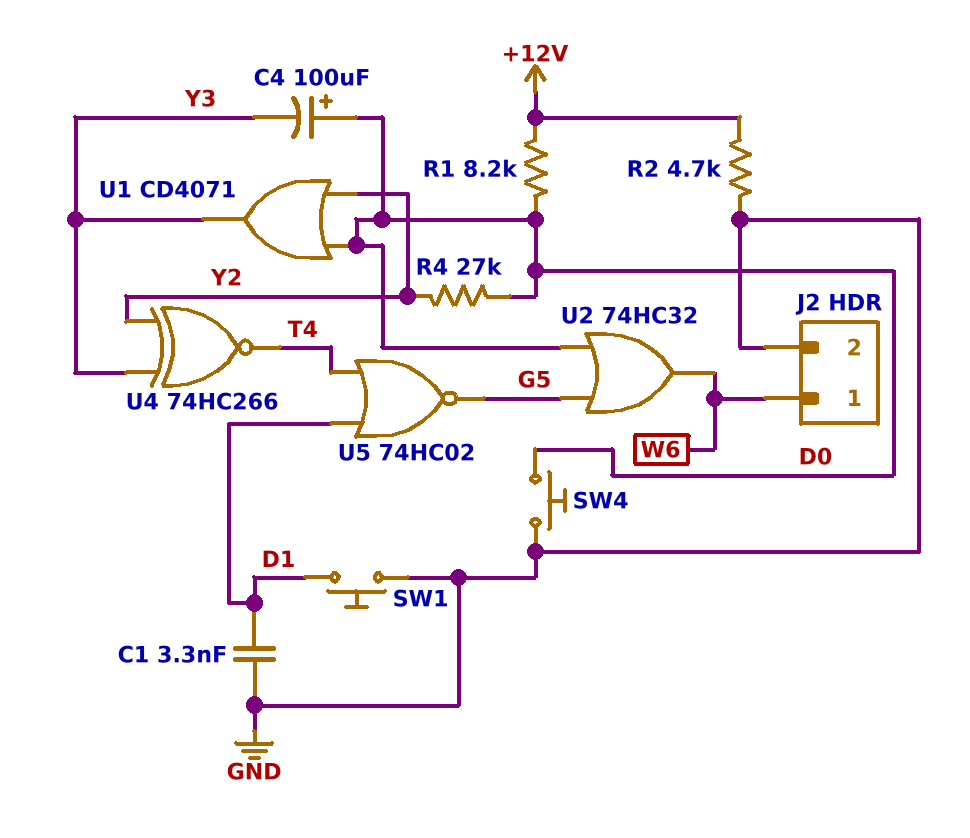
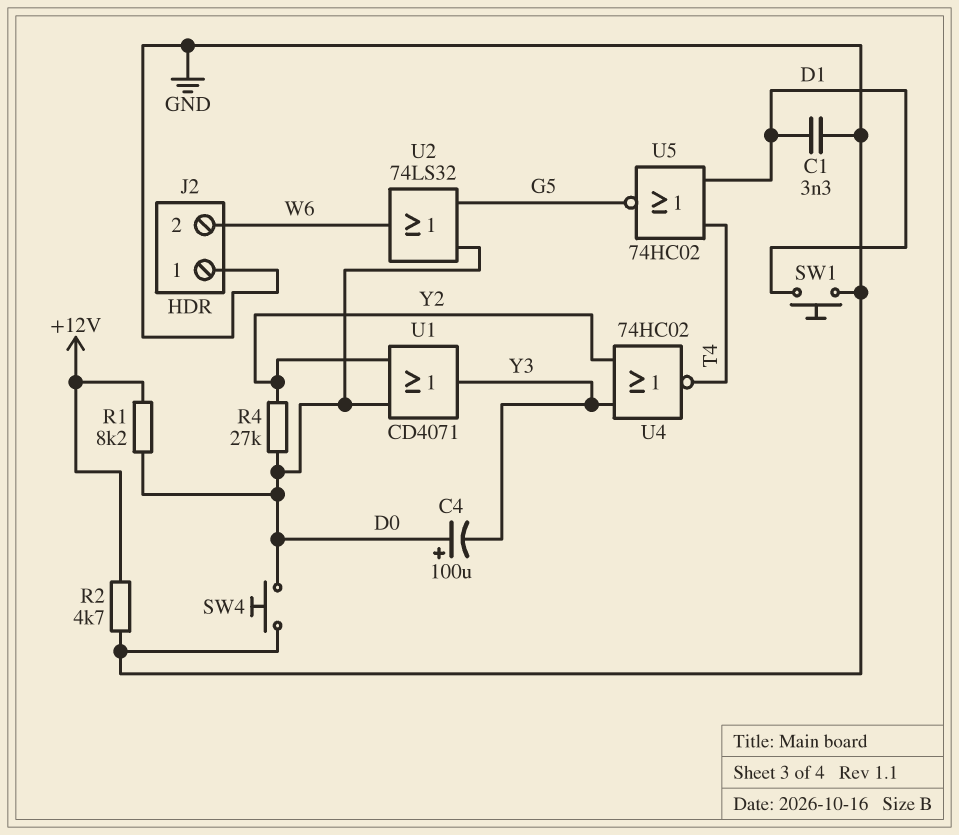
J2 pin 1: W6 -> GND
J2 pin 2: GND -> W6
U2: OR 74HC32 (in D0, in G5, out W6) -> OR 74LS32 (in D0, in G5, out W6)
U4: XNOR 74HC266 (in Y2, in Y3, out T4) -> NOR 74HC02 (in Y2, in Y3, out T4)

